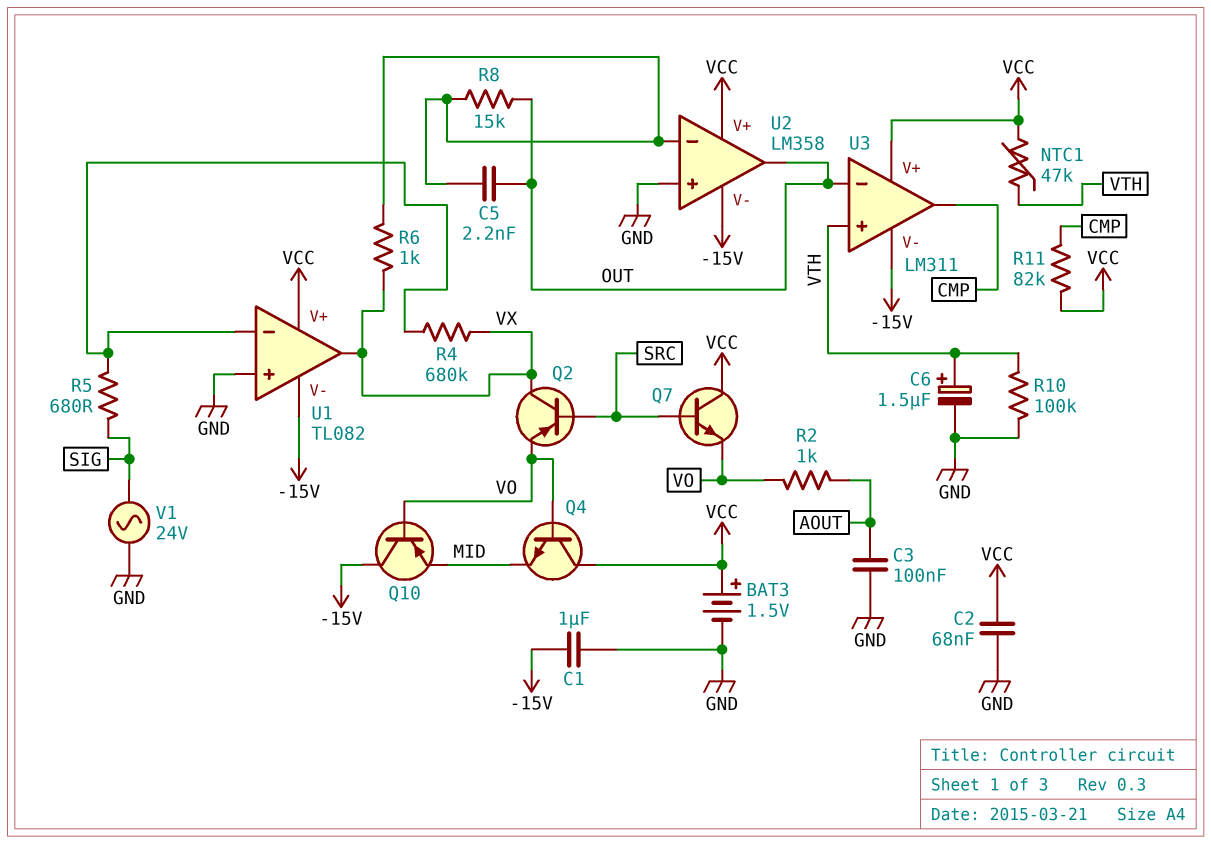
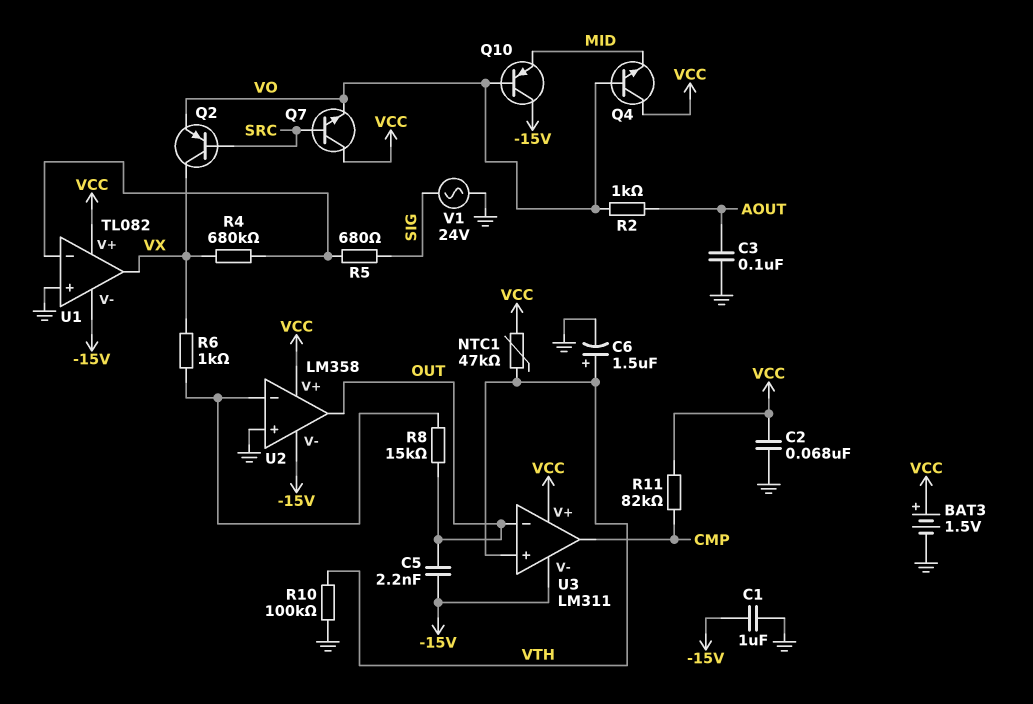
C5: 2.2nF (OUT, U2/in-) -> 2.2nF (-15V, OUT)

